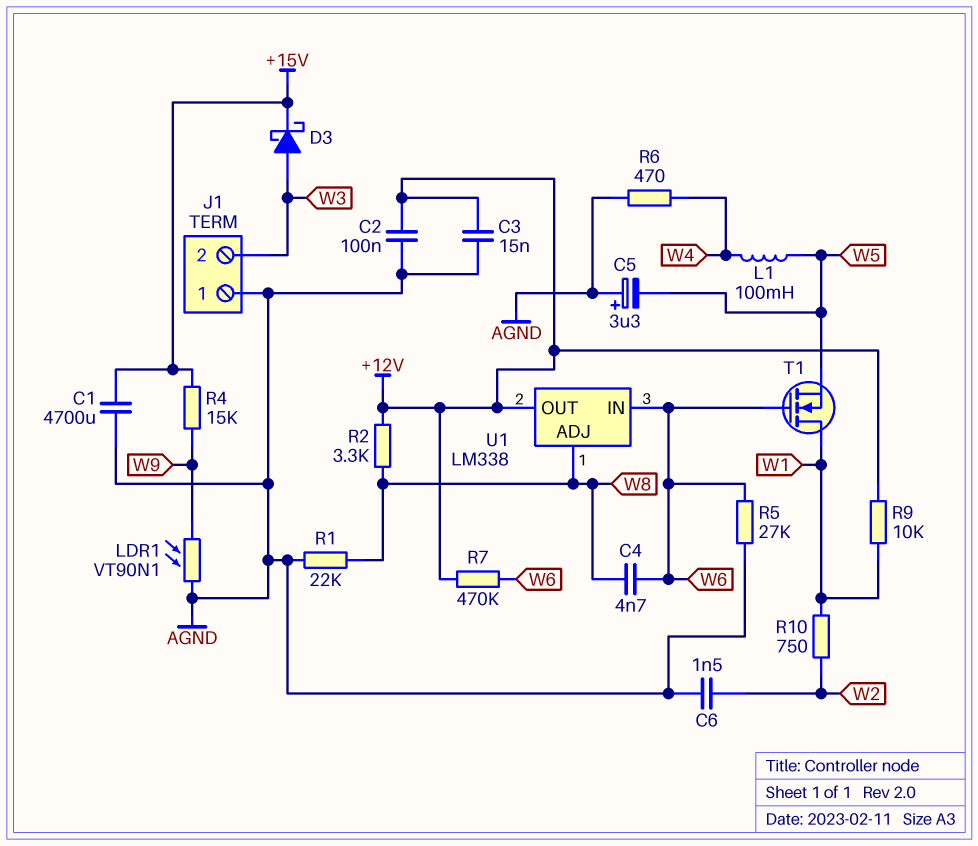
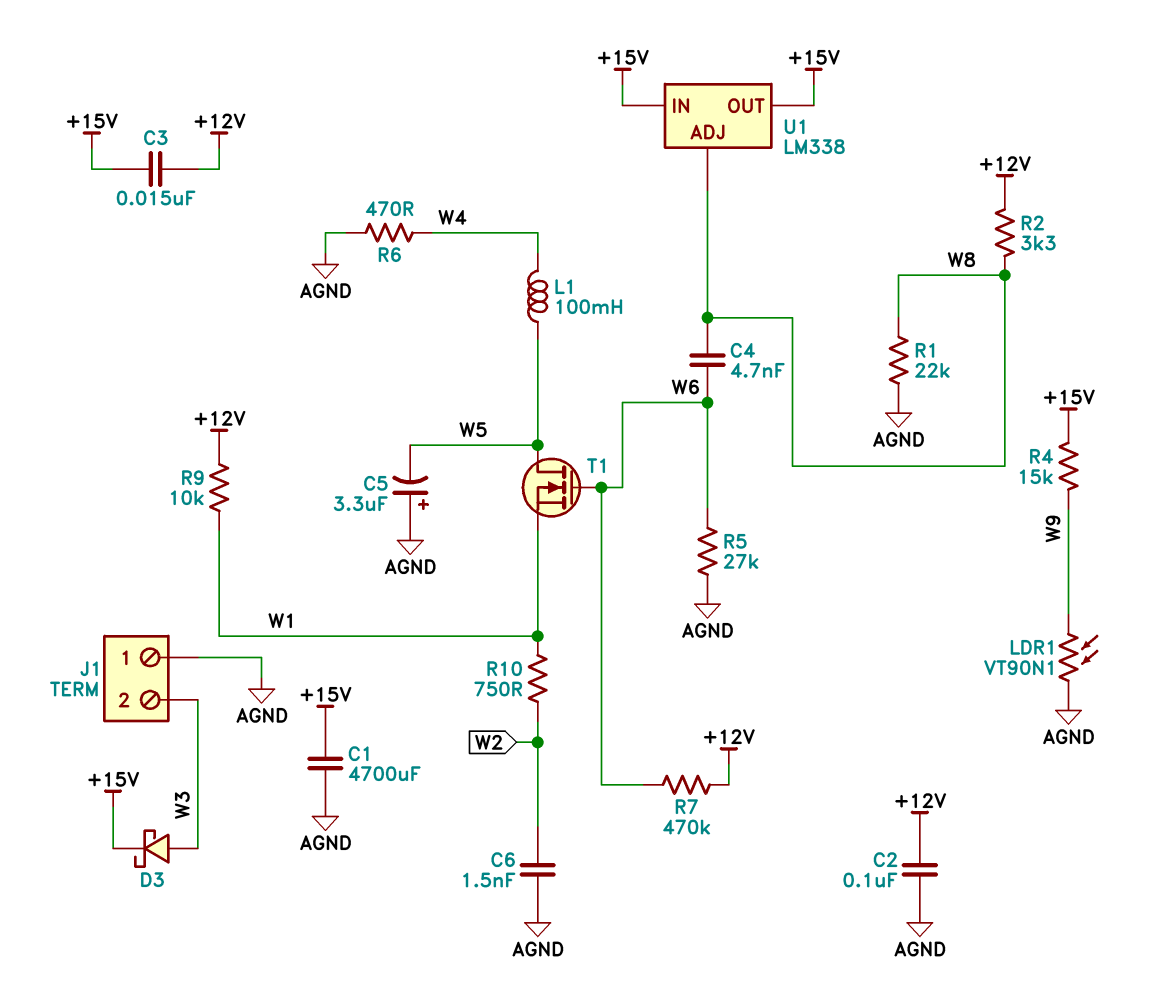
C3: 15nF (+12V, AGND) -> 15nF (+12V, +15V)
T1: NMOS (G W6, D W1, S W5) -> NMOS (G W6, D W5, S W1)
U1 pin IN: W6 -> +15V
U1 pin OUT: +12V -> +15V

